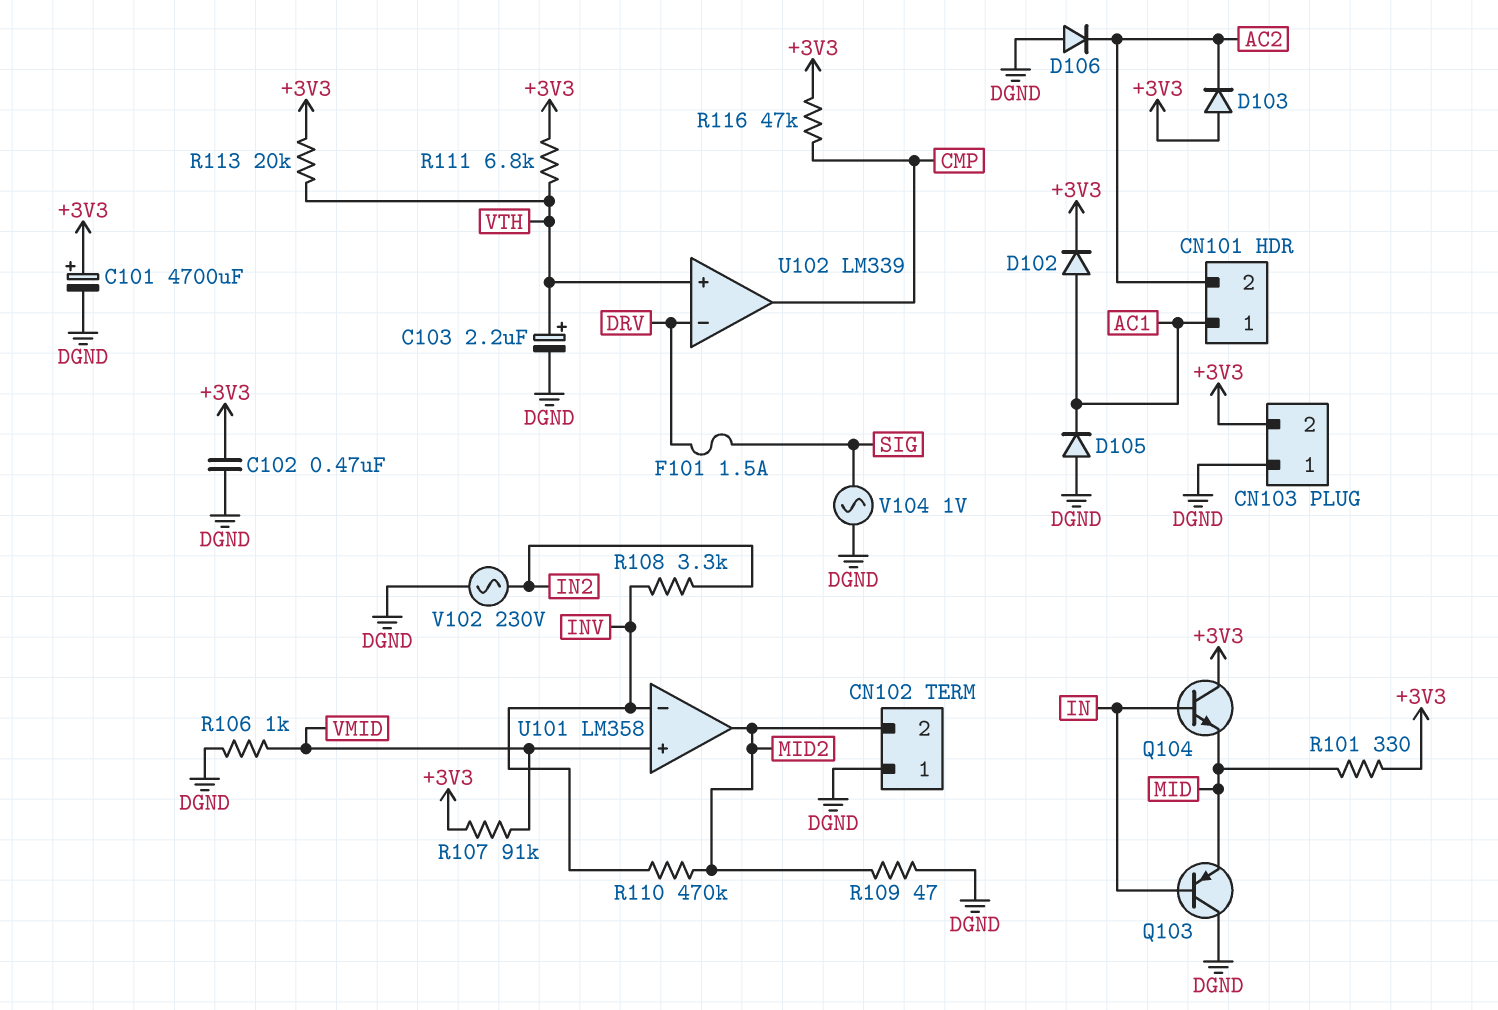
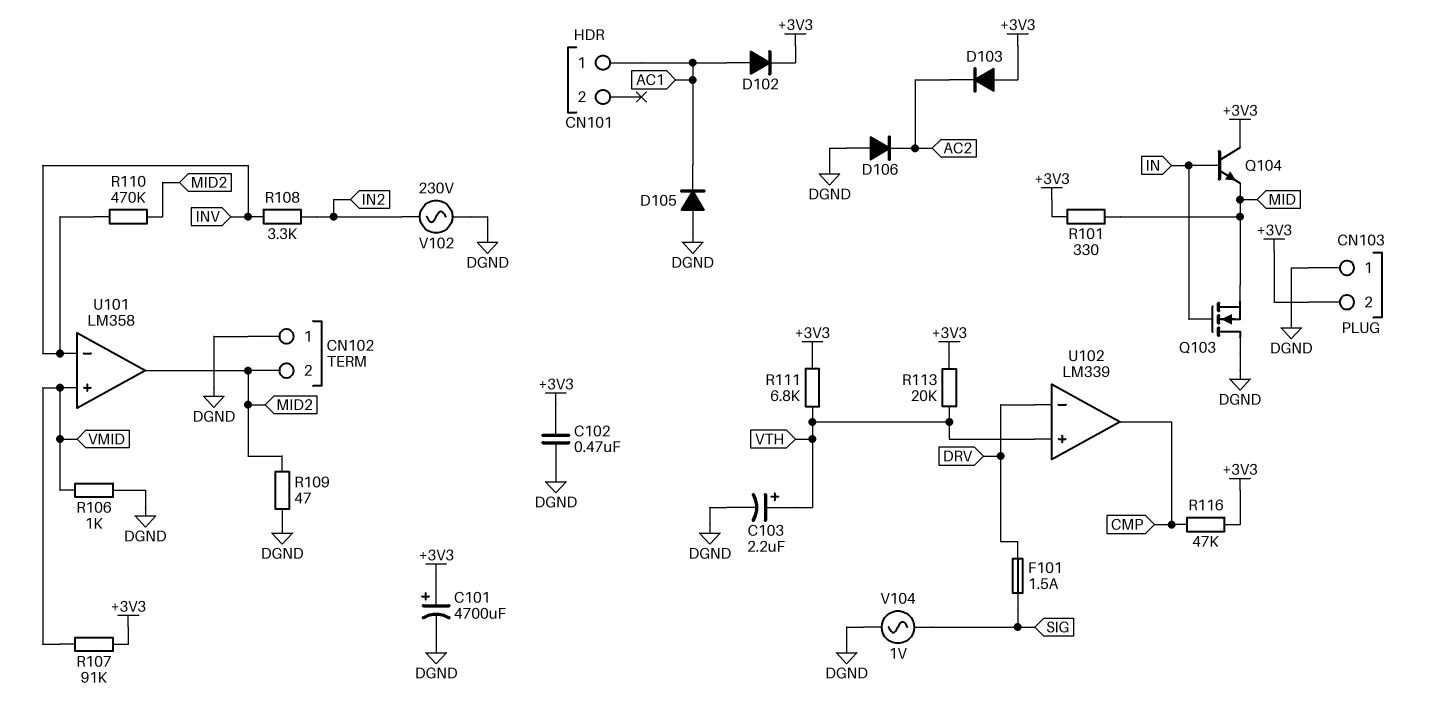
CN101 pin 2: AC2 -> none
Q103: PNP (B IN, C DGND, E MID) -> NMOS (G IN, D DGND, S MID)

